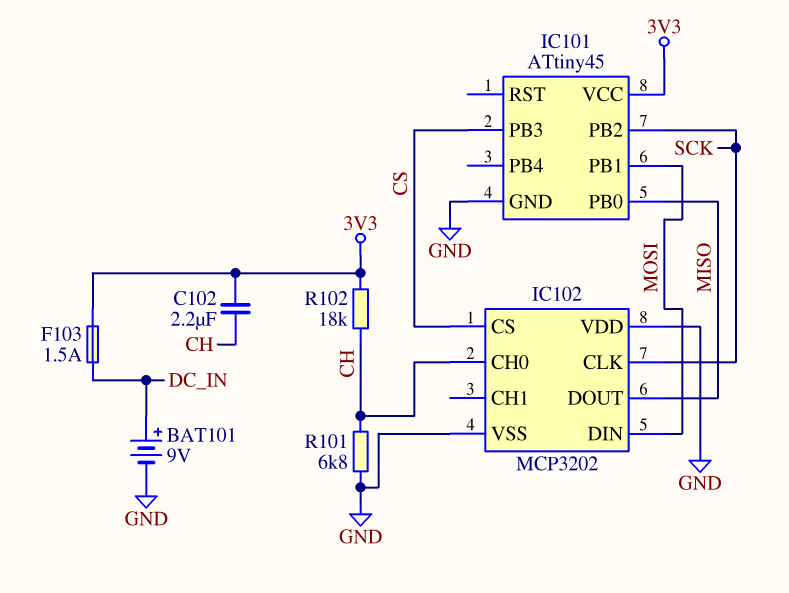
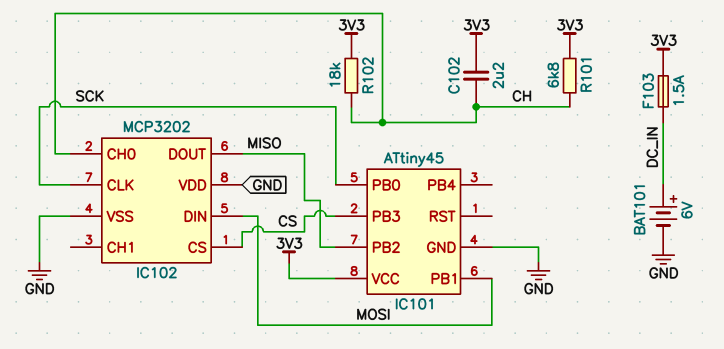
BAT101: 9V (plus DC_IN, minus GND) -> 6V (plus DC_IN, minus GND)
IC101 pin PB0: MISO -> SCK
IC101 pin PB2: SCK -> MISO
R101: 6.8k (CH, GND) -> 6.8k (3V3, CH)

